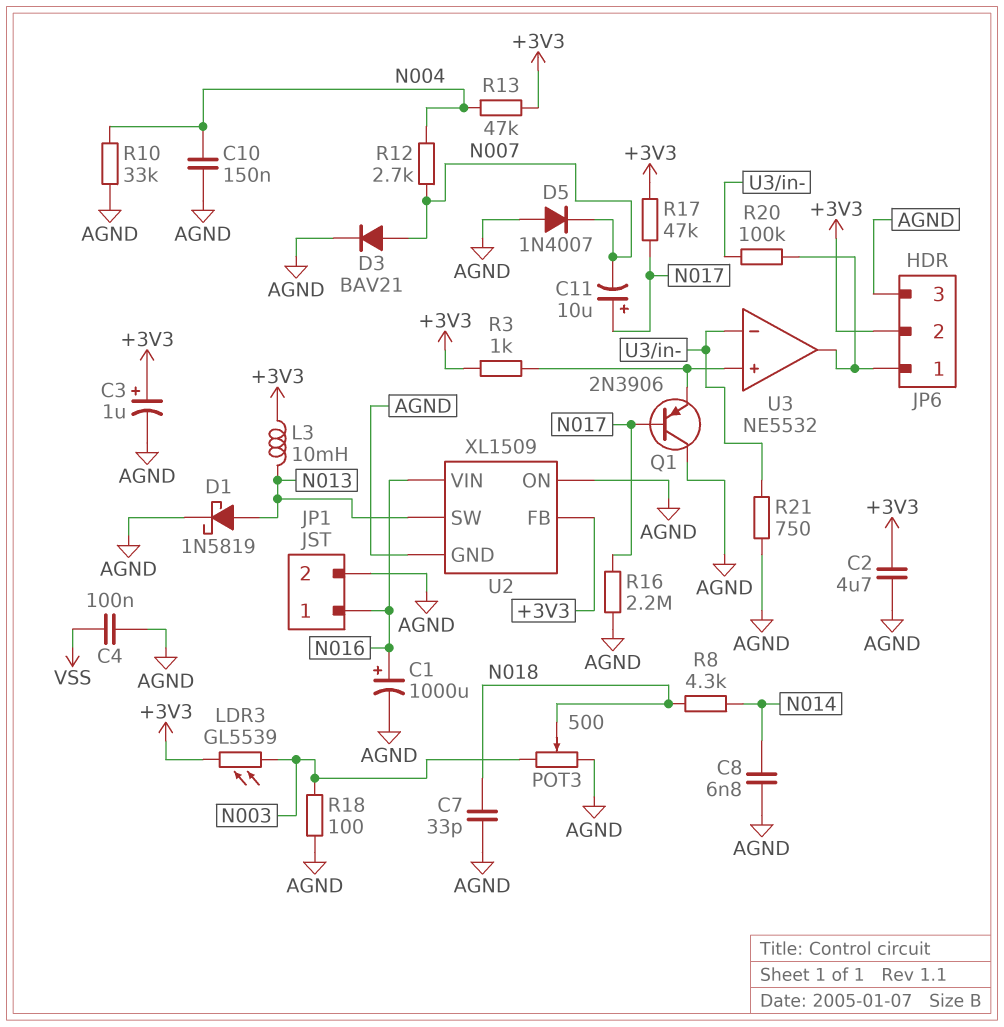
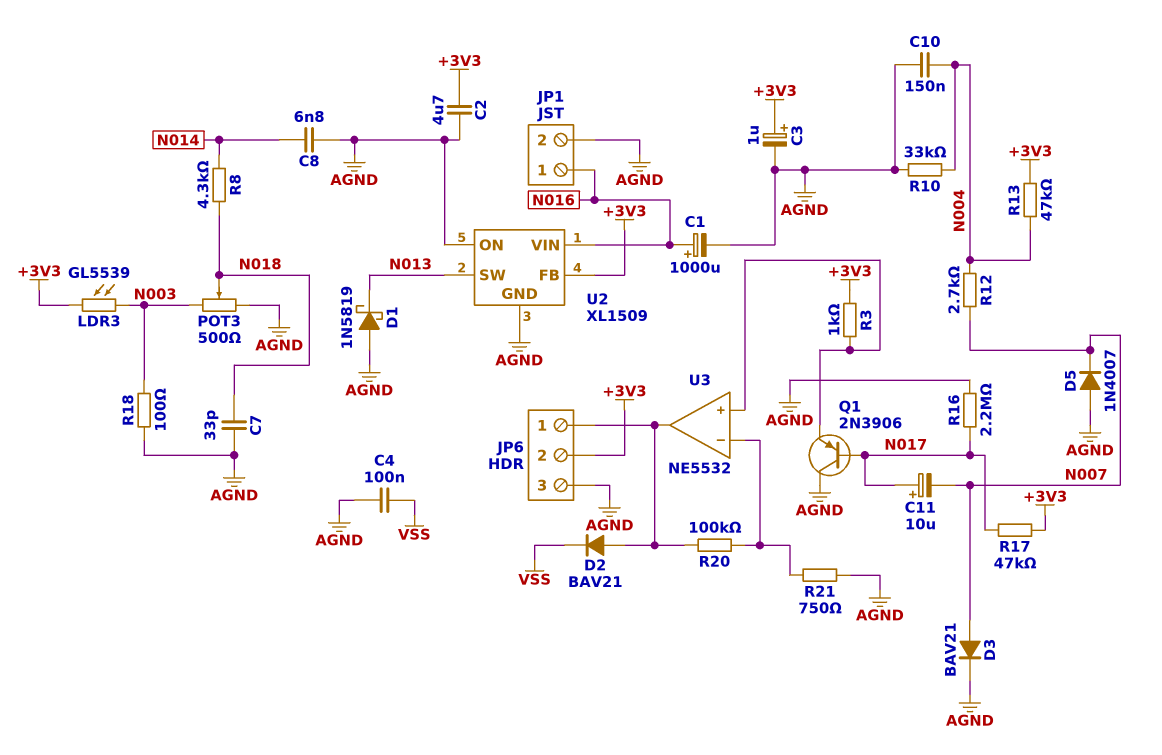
D1: schottky 1N5819 (A N013, K AGND) -> schottky 1N5819 (A AGND, K N013)
D2: none -> diode BAV21 (A JP6/1, K VSS)
L3: 10mH (+3V3, N013) -> none

